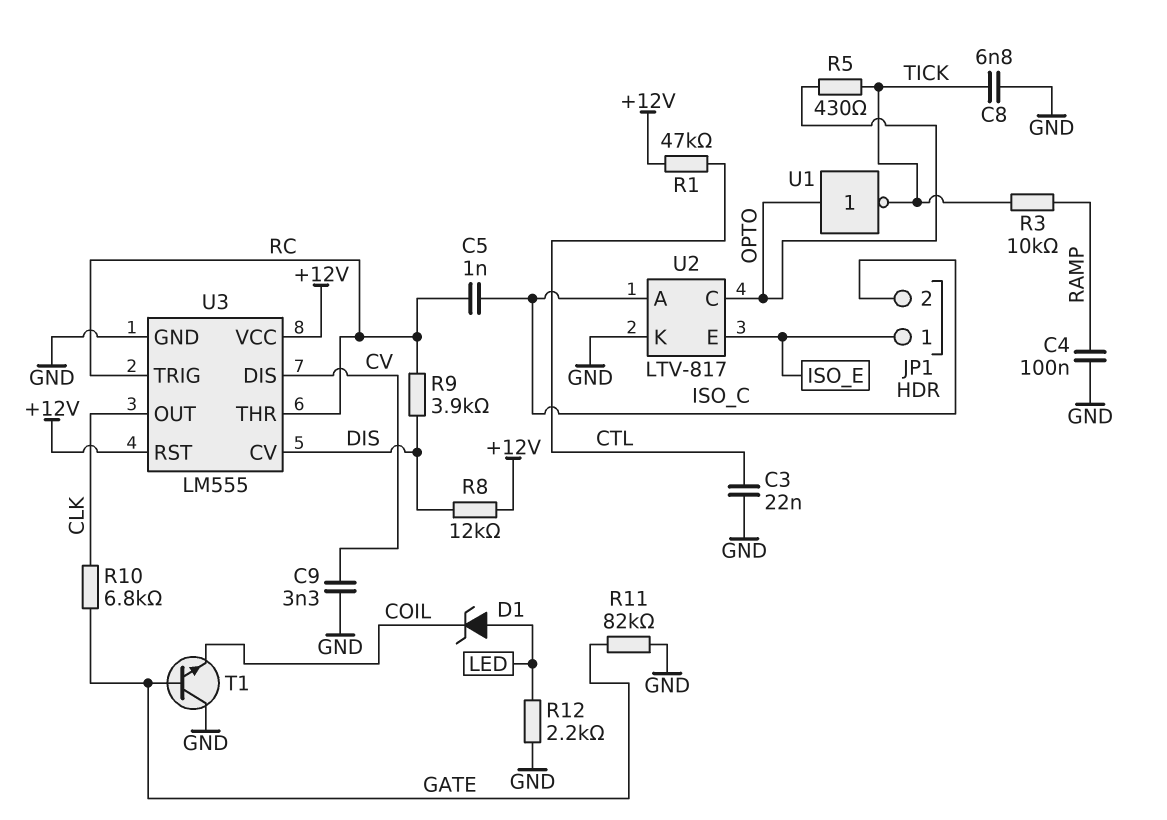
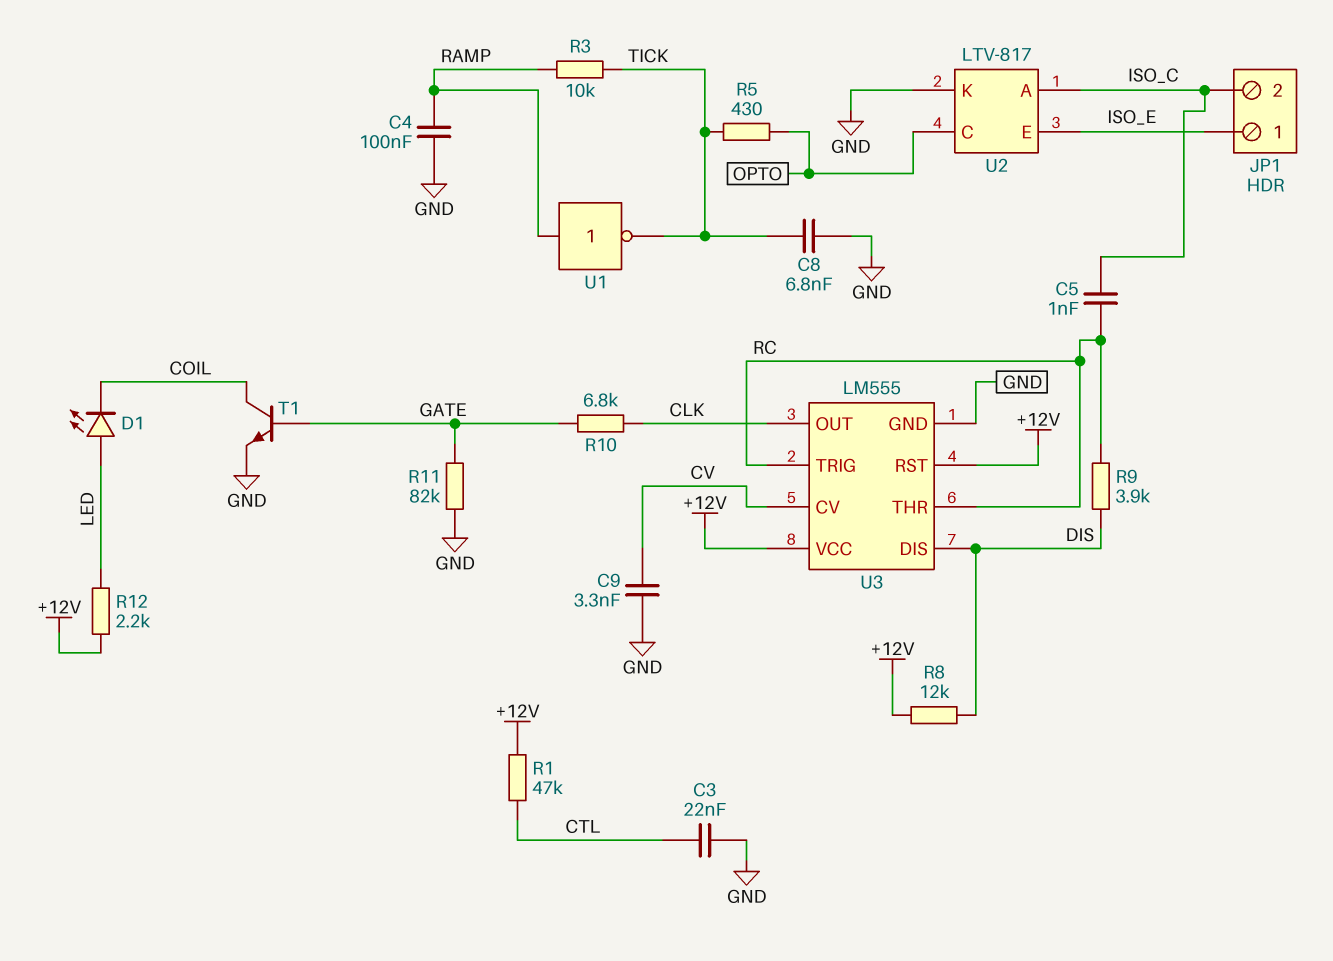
D1: zener (A LED, K COIL) -> LED (A LED, K COIL)
R12: 2.2k (GND, LED) -> 2.2k (+12V, LED)
T1: NPN (B GATE, C GND, E COIL) -> NPN (B GATE, C COIL, E GND)
U1: NOT (in OPTO, out TICK) -> NOT (in RAMP, out TICK)
U3 pin CV: DIS -> CV
U3 pin DIS: CV -> DIS

